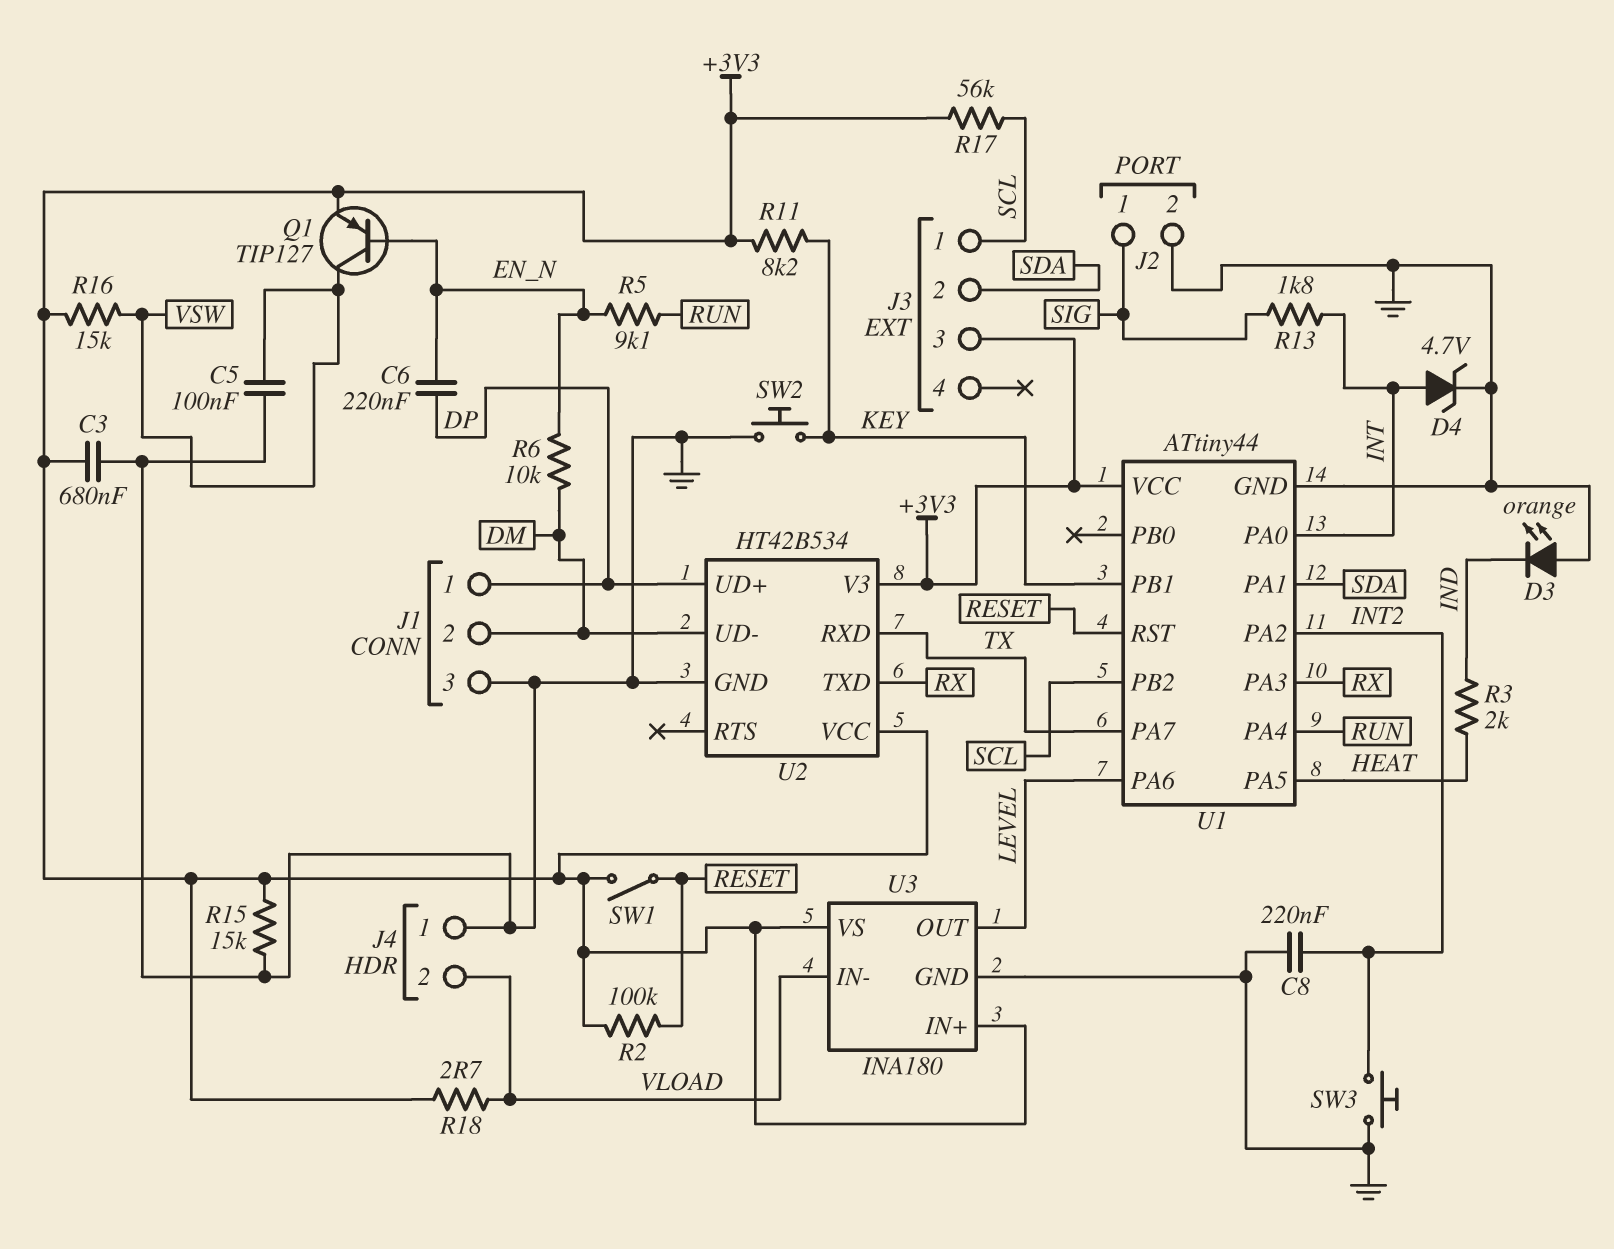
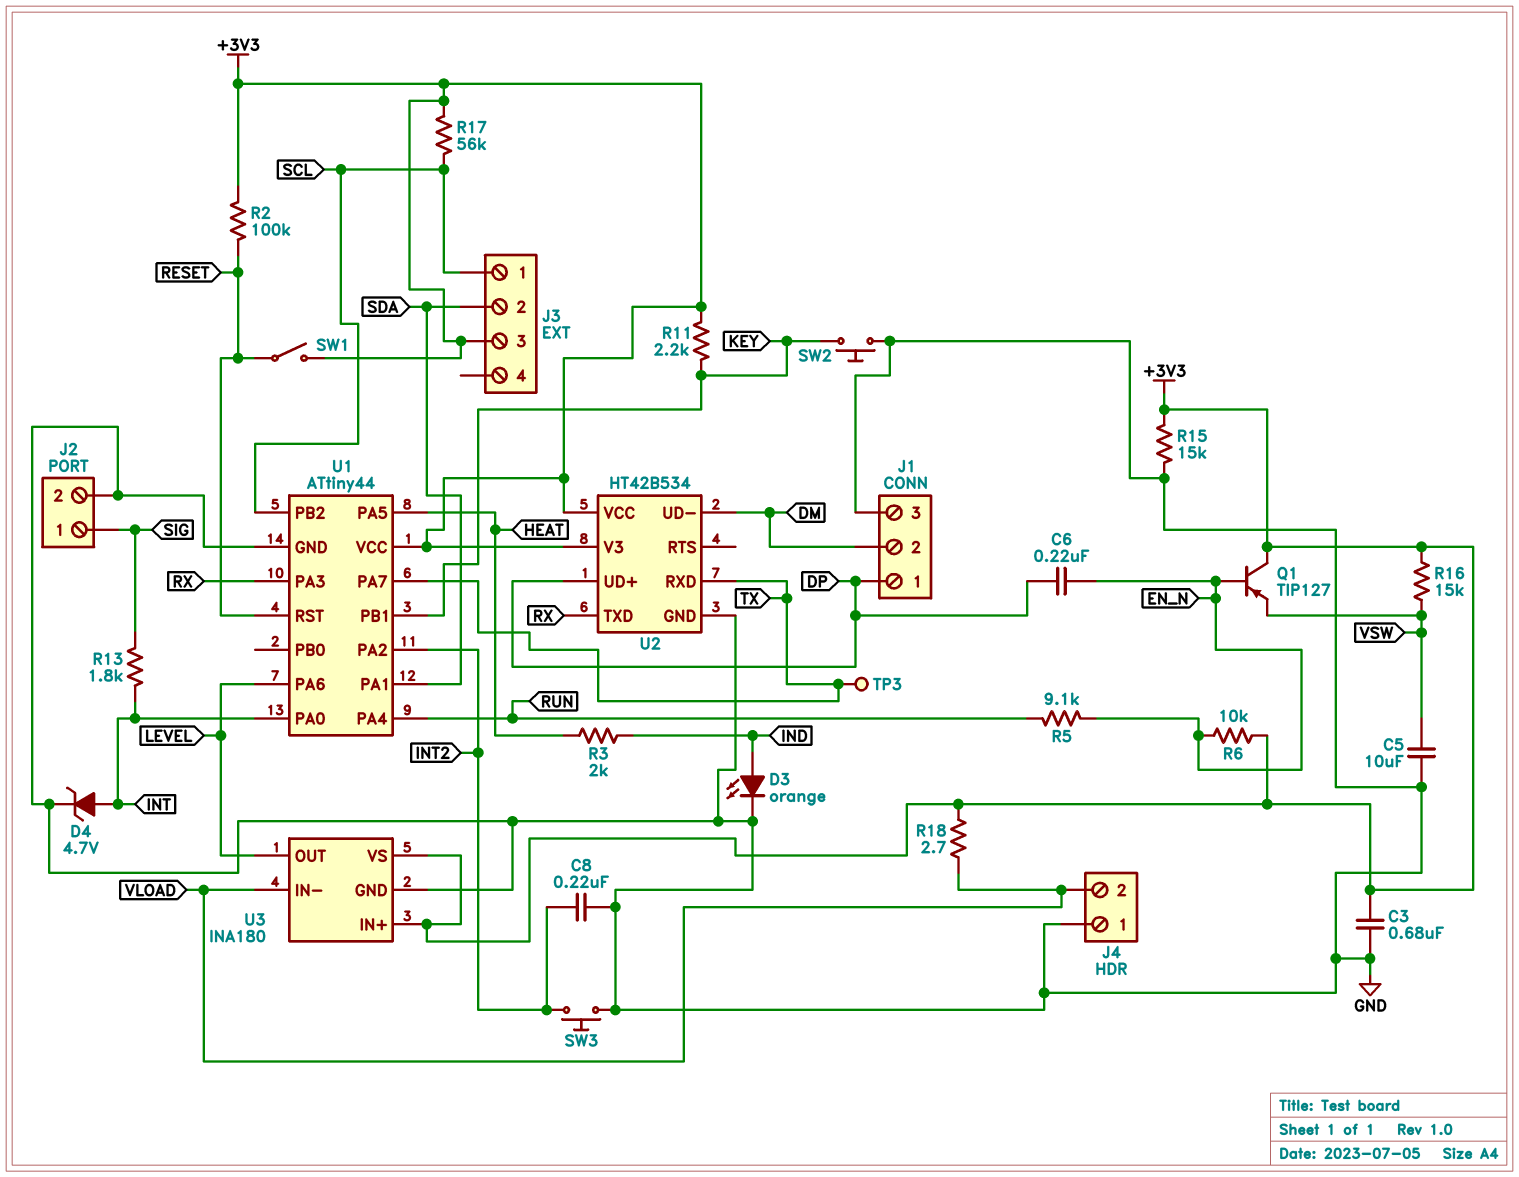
C5: 100nF (GND, VSW) -> 10uF (GND, VSW)
D3: LED orange (A GND, K IND) -> LED orange (A IND, K GND)
Q1: PNP TIP127 (B EN_N, C VSW, E +3V3) -> PNP TIP127 (B EN_N, C +3V3, E VSW)
R6: 10k (DM, EN_N) -> 10k (+3V3, EN_N)
R11: 8.2k (+3V3, KEY) -> 2.2k (+3V3, KEY)
TP3: none -> test point (TX)

